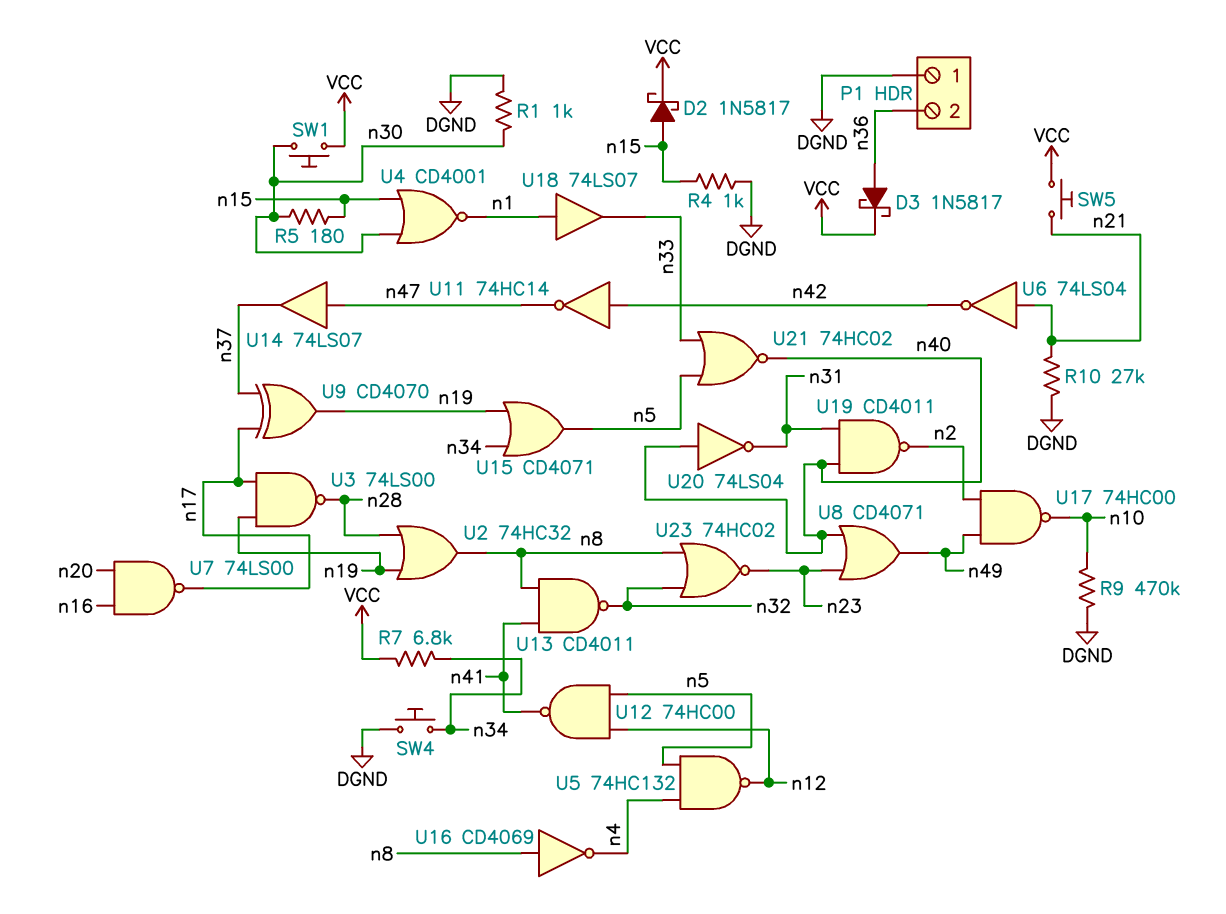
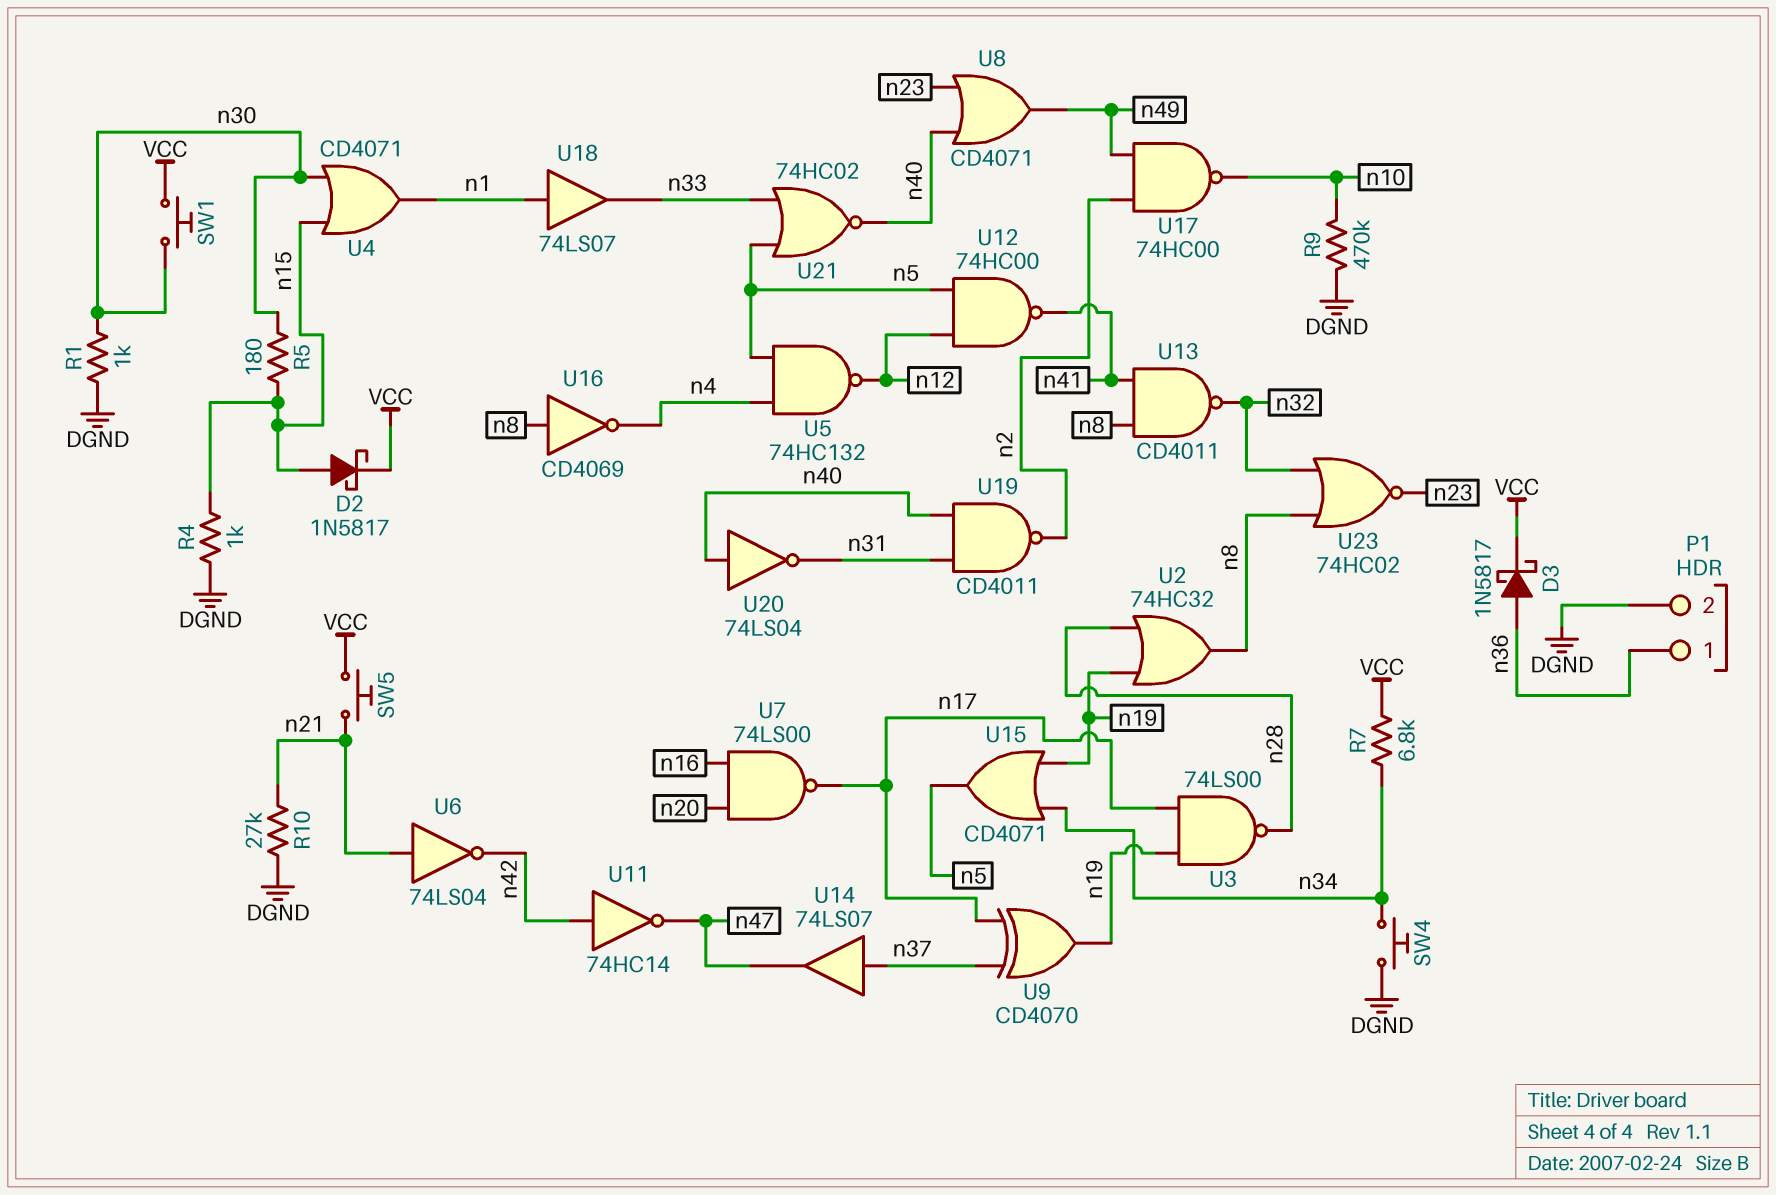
P1 pin 1: DGND -> n36
P1 pin 2: n36 -> DGND
U4: NOR CD4001 (in n15, in n30, out n1) -> OR CD4071 (in n15, in n30, out n1)
U14: buffer 74LS07 (in n47, out n37) -> buffer 74LS07 (in n37, out n47)

